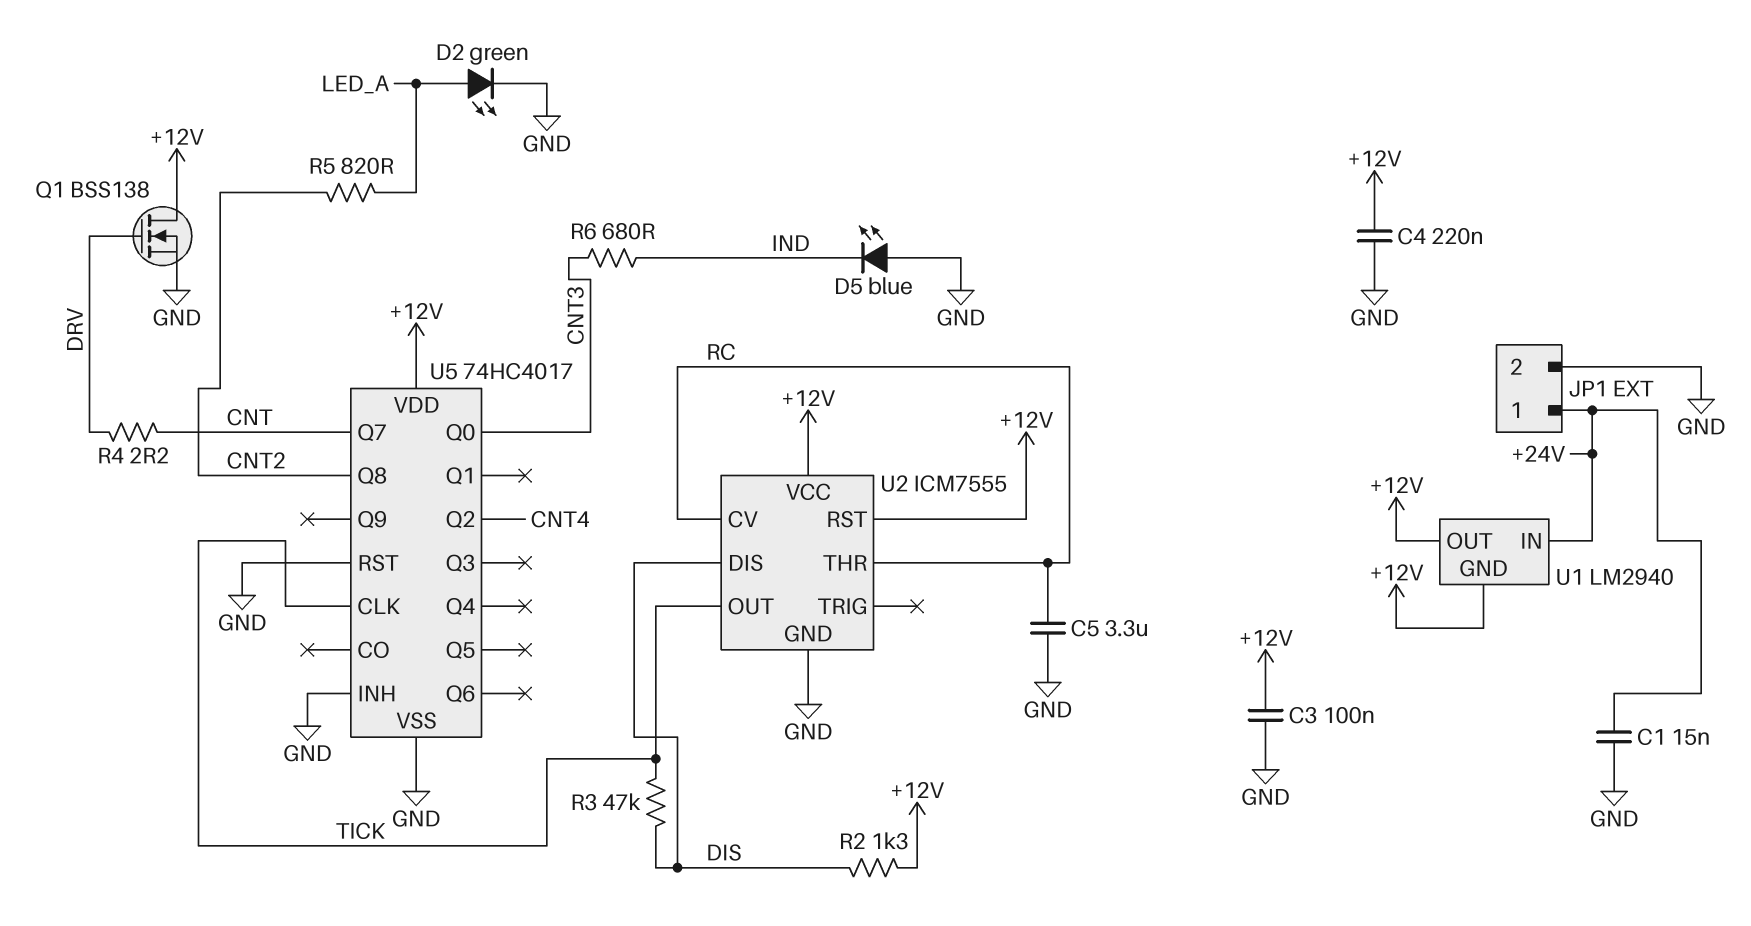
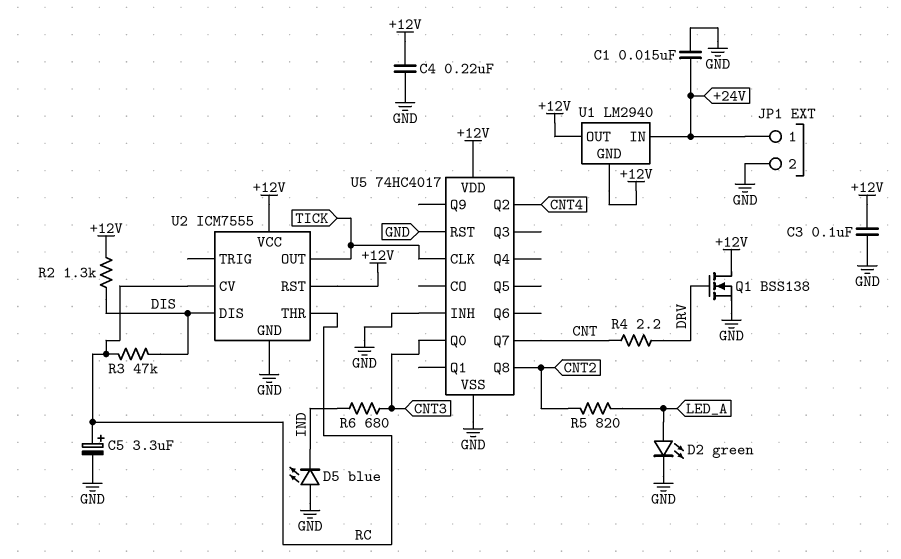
C5: 3.3uF (GND, RC) -> 3.3uF (plus RC, minus GND)
R3: 47k (DIS, TICK) -> 47k (DIS, RC)

